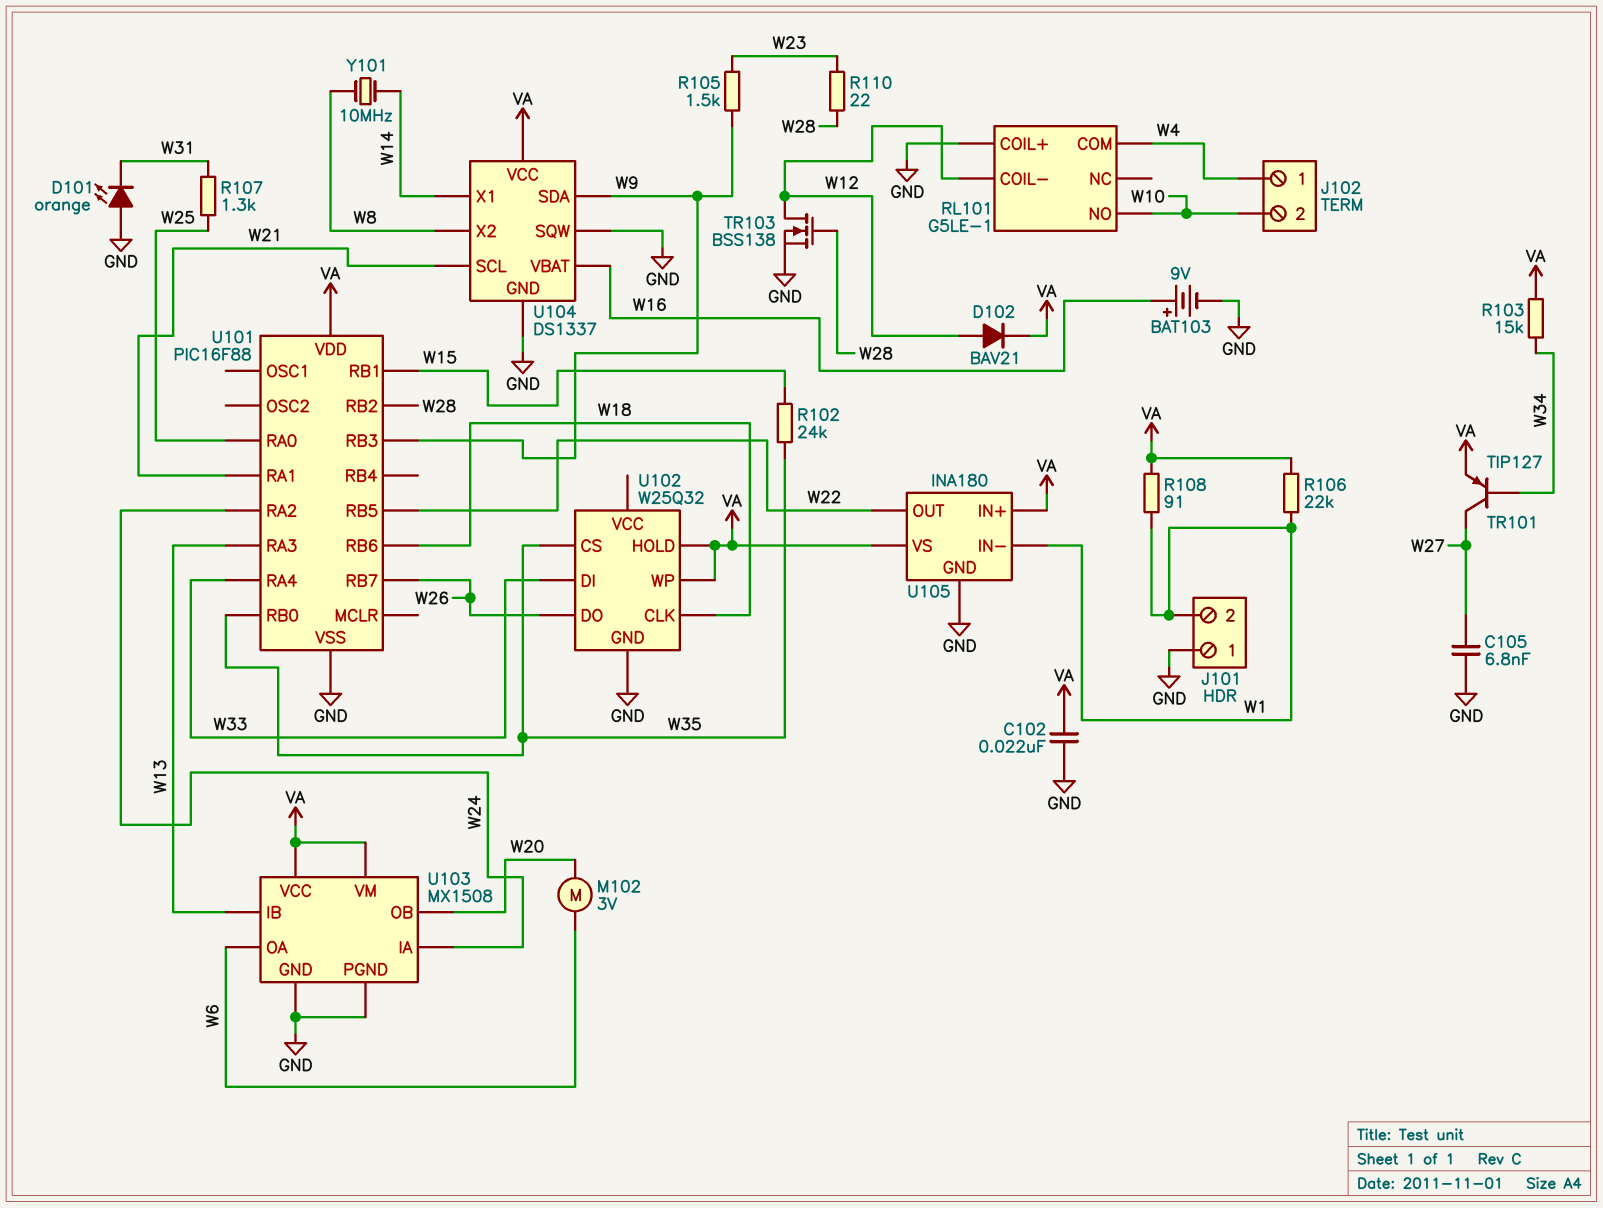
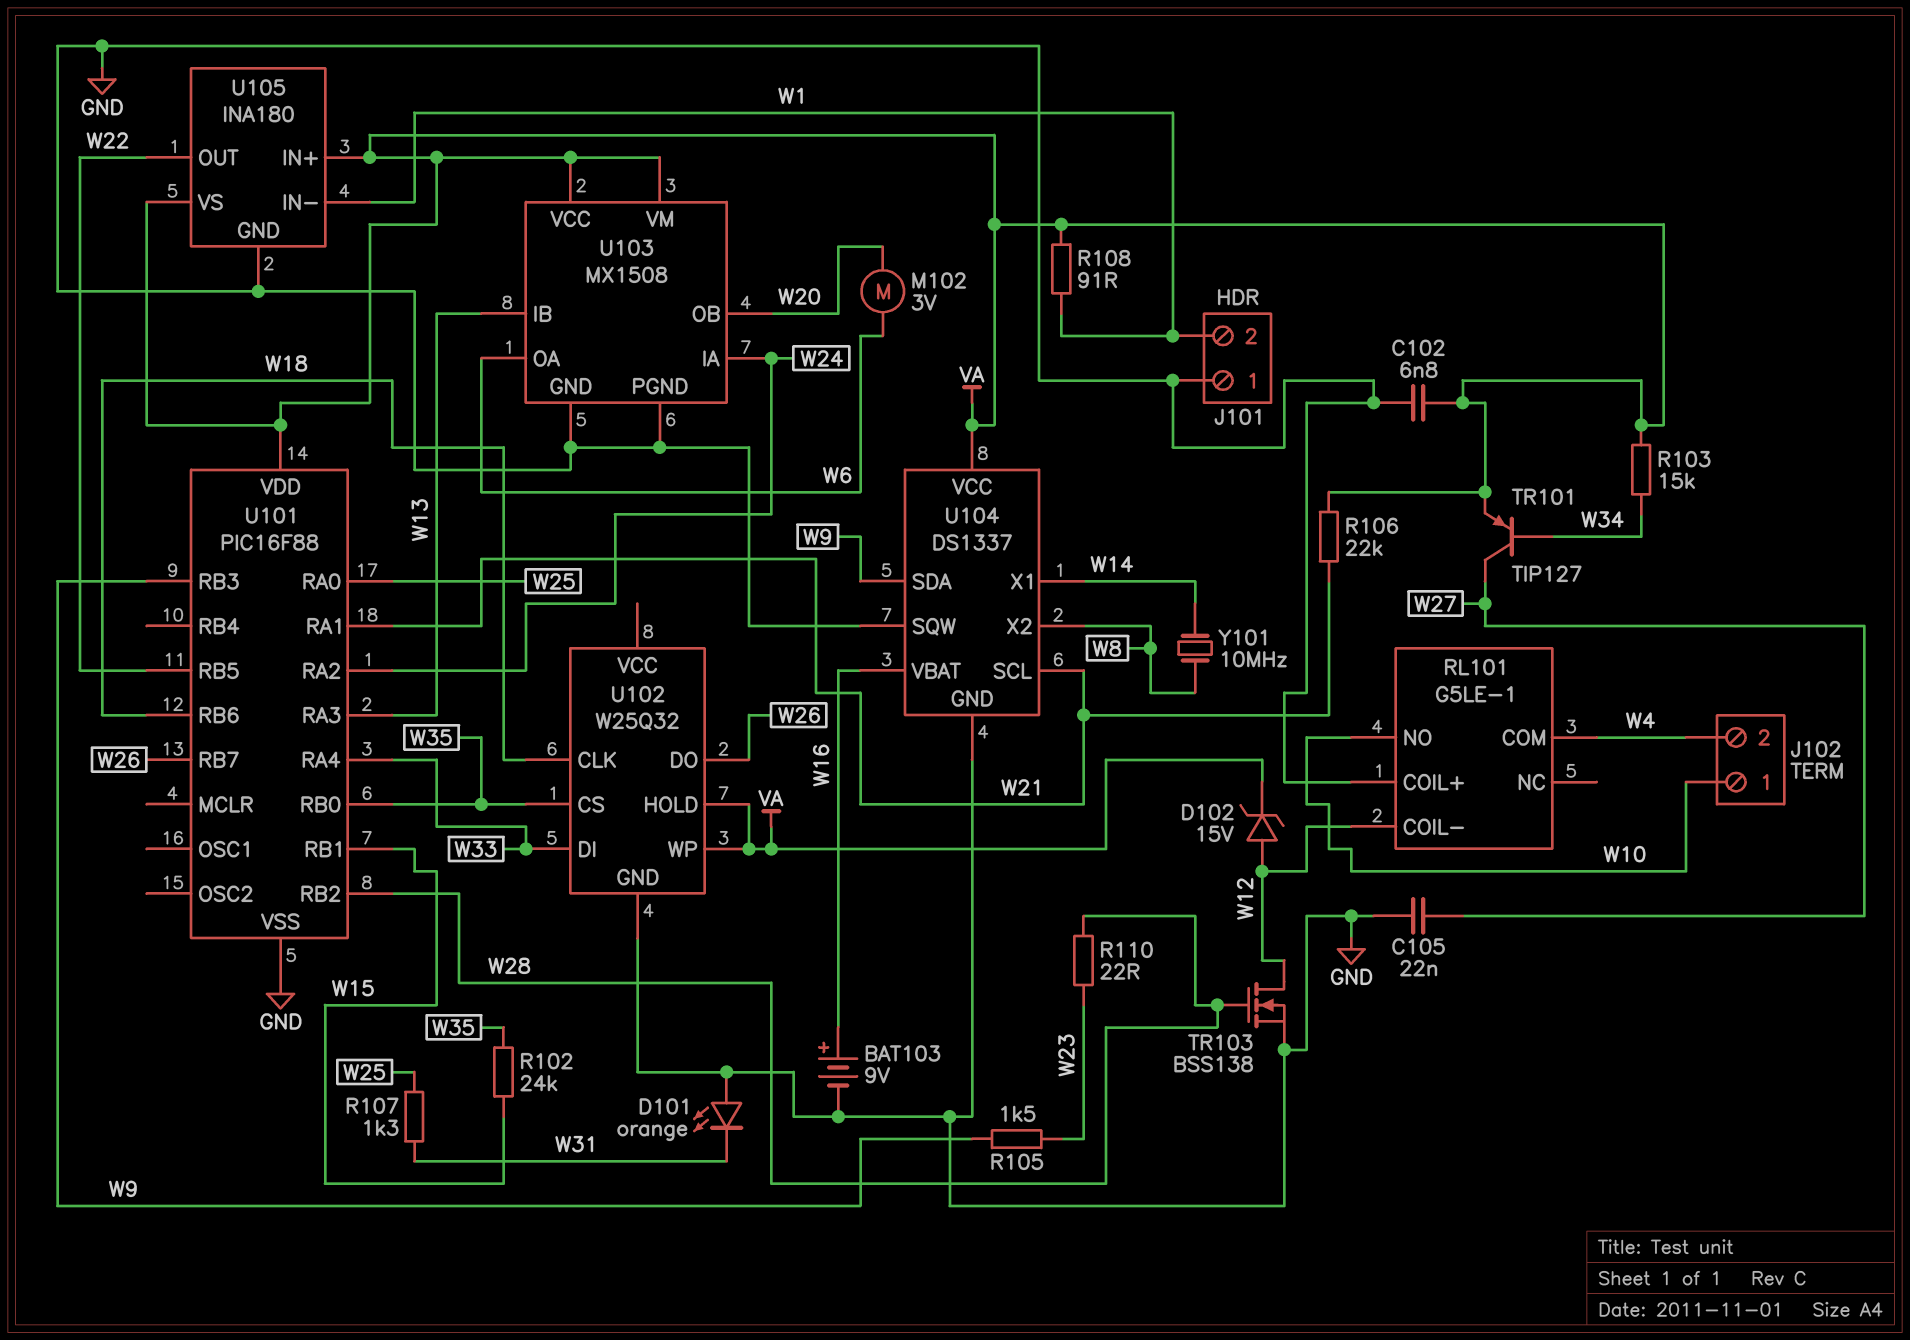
C102: 22nF (GND, VA) -> 6.8nF (GND, VA)
C105: 6.8nF (GND, W27) -> 22nF (GND, W27)
D102: diode BAV21 (A W12, K VA) -> zener 15V (A W12, K VA)
J102 pin 1: W4 -> W10
J102 pin 2: W10 -> W4
R106: 22k (VA, W1) -> 22k (VA, W21)

